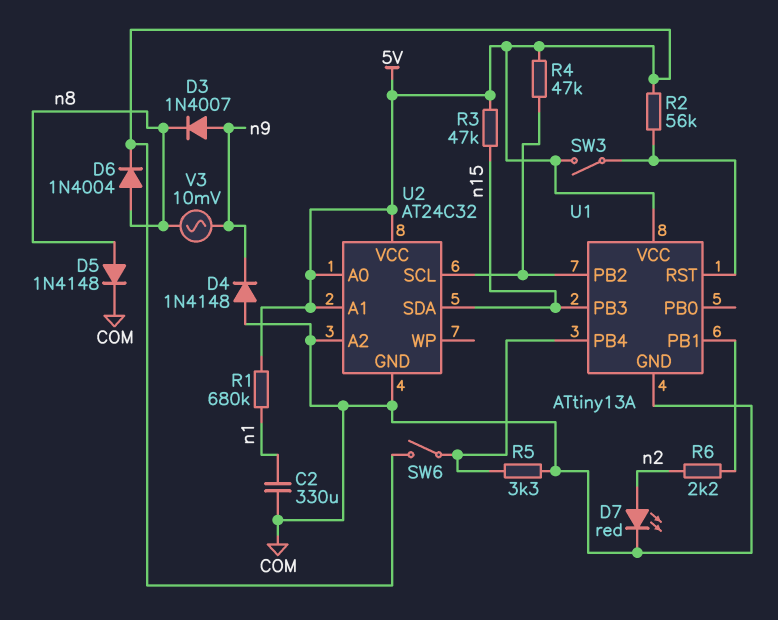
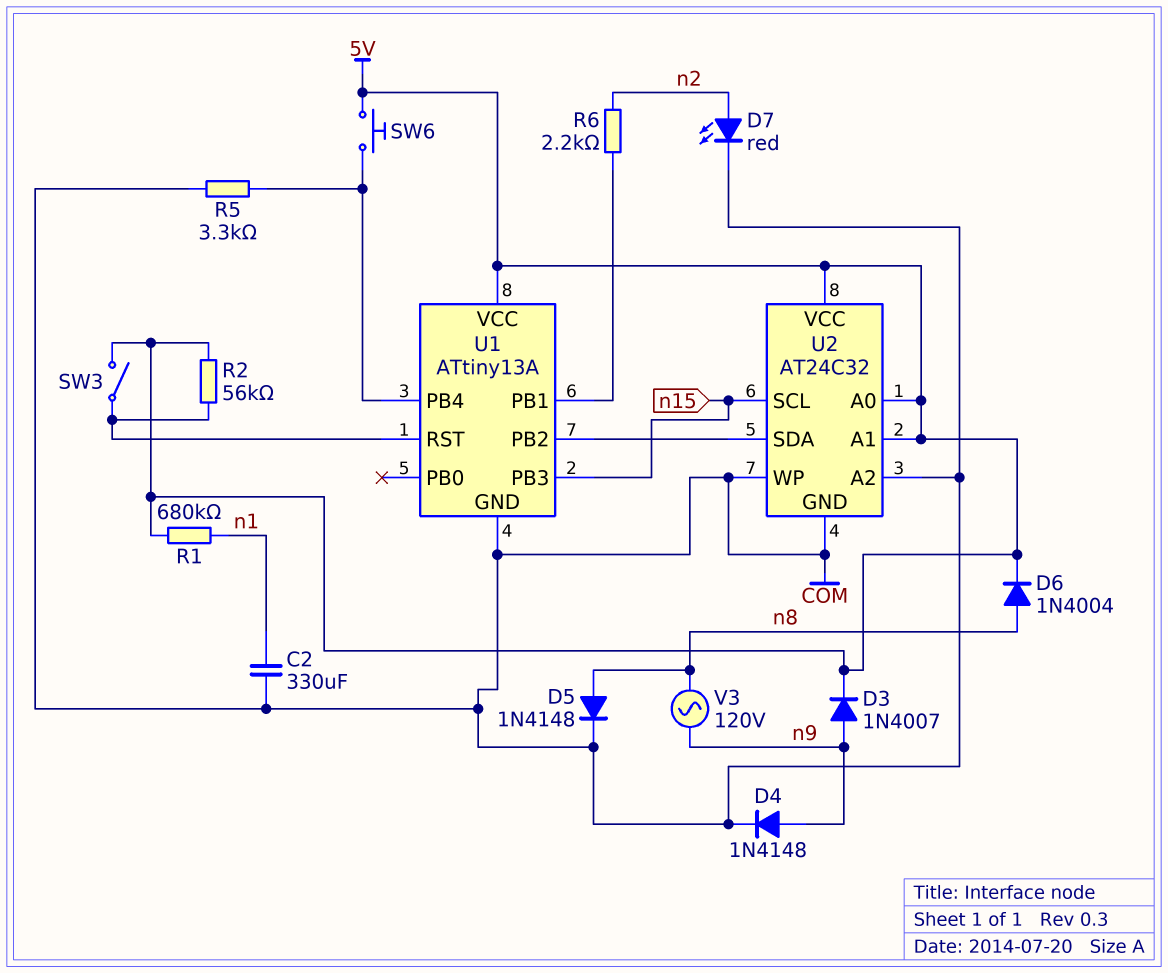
D3: diode 1N4007 (A n9, K n8) -> diode 1N4007 (A n9, K 5V)
D4: diode 1N4148 (A COM, K n9) -> diode 1N4148 (A n9, K COM)
R3: 47k (5V, n15) -> none
R4: 47k (5V, U1/PB2) -> none
SW6: switch (5V, U1/PB4) -> button (5V, U1/PB4)
U2 pin SCL: U1/PB2 -> n15
U2 pin SDA: n15 -> U1/PB2
U2 pin WP: none -> COM
V3: AC 10mV (n8, n9) -> AC 120V (n8, n9)

